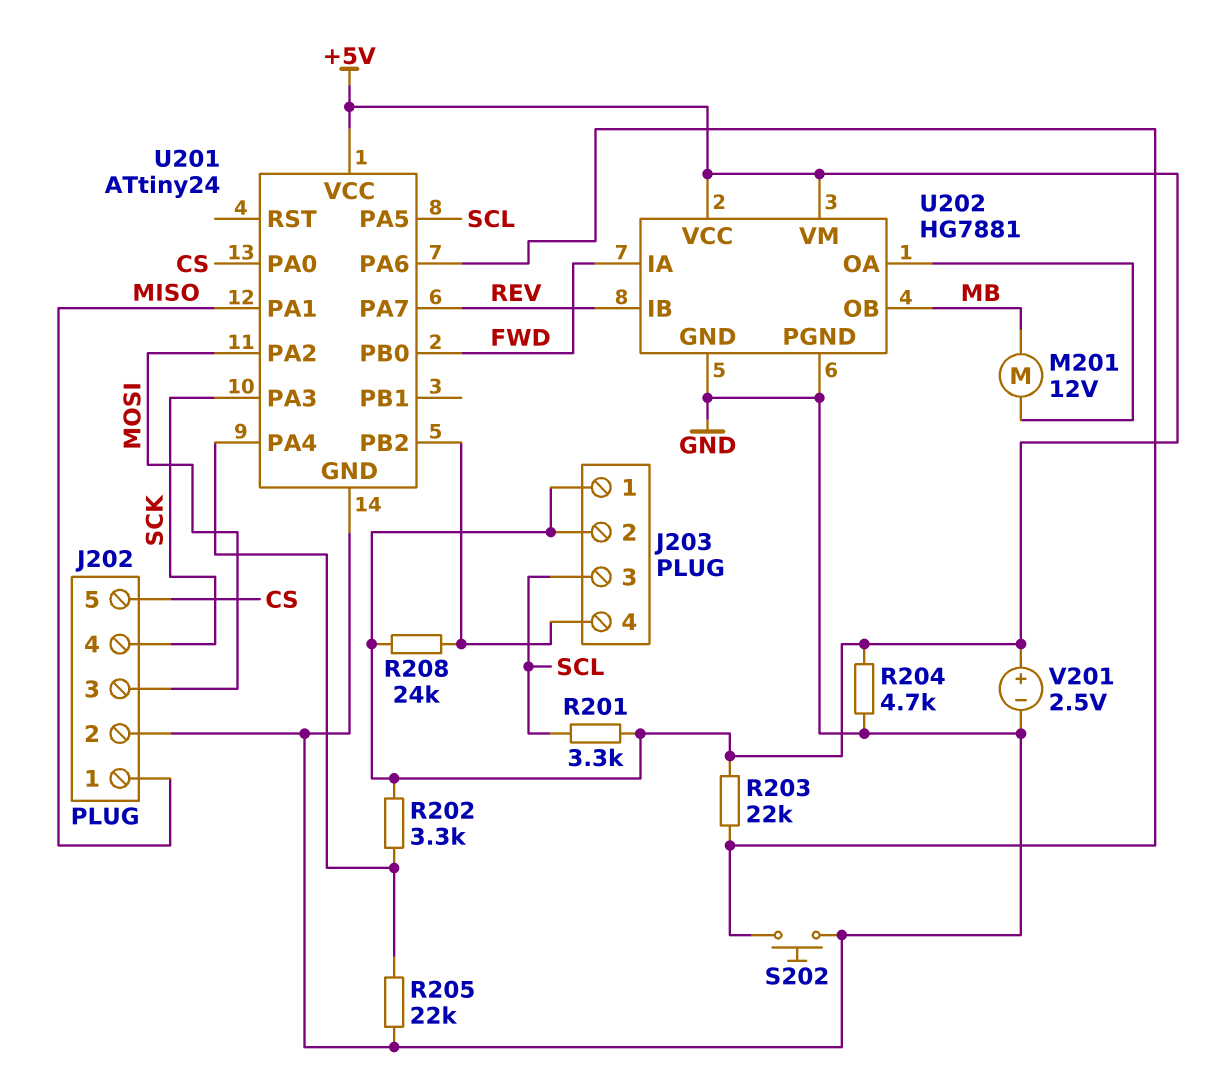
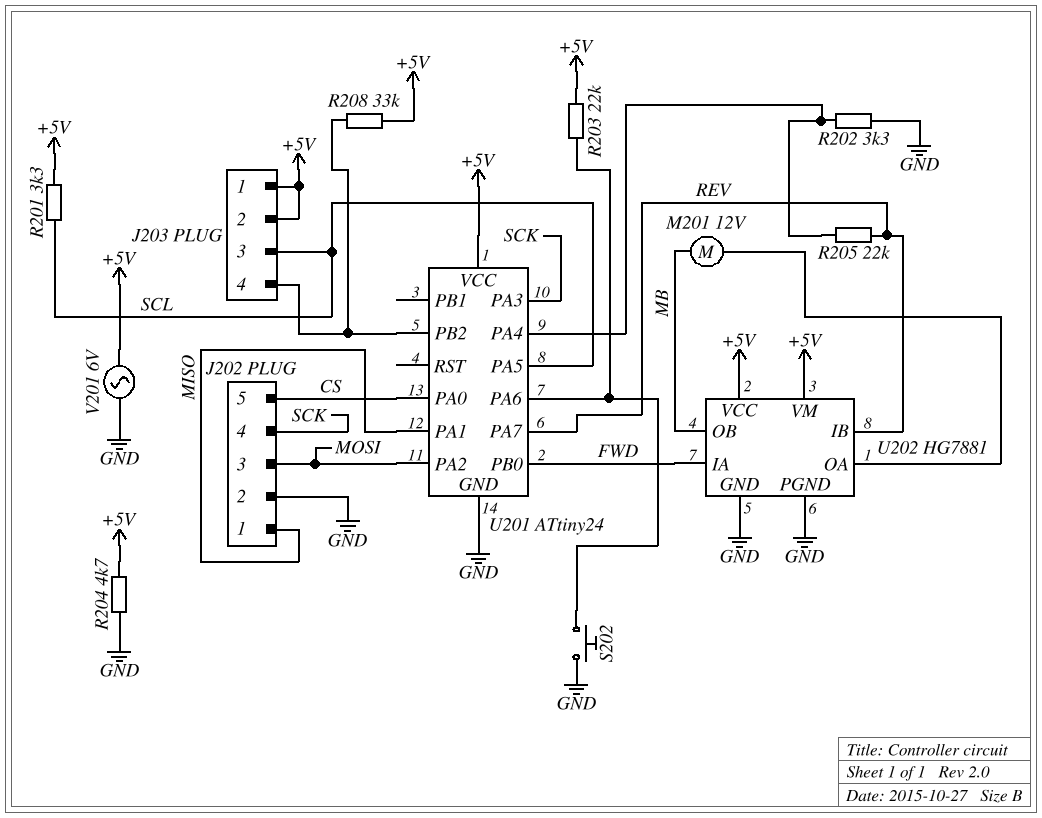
R202: 3.3k (+5V, U201/PA4) -> 3.3k (GND, U201/PA4)
R205: 22k (GND, U201/PA4) -> 22k (REV, U201/PA4)
R208: 24k (+5V, J203/4) -> 33k (+5V, J203/4)
V201: 2.5V (plus +5V, minus GND) -> AC 6V (+5V, GND)

